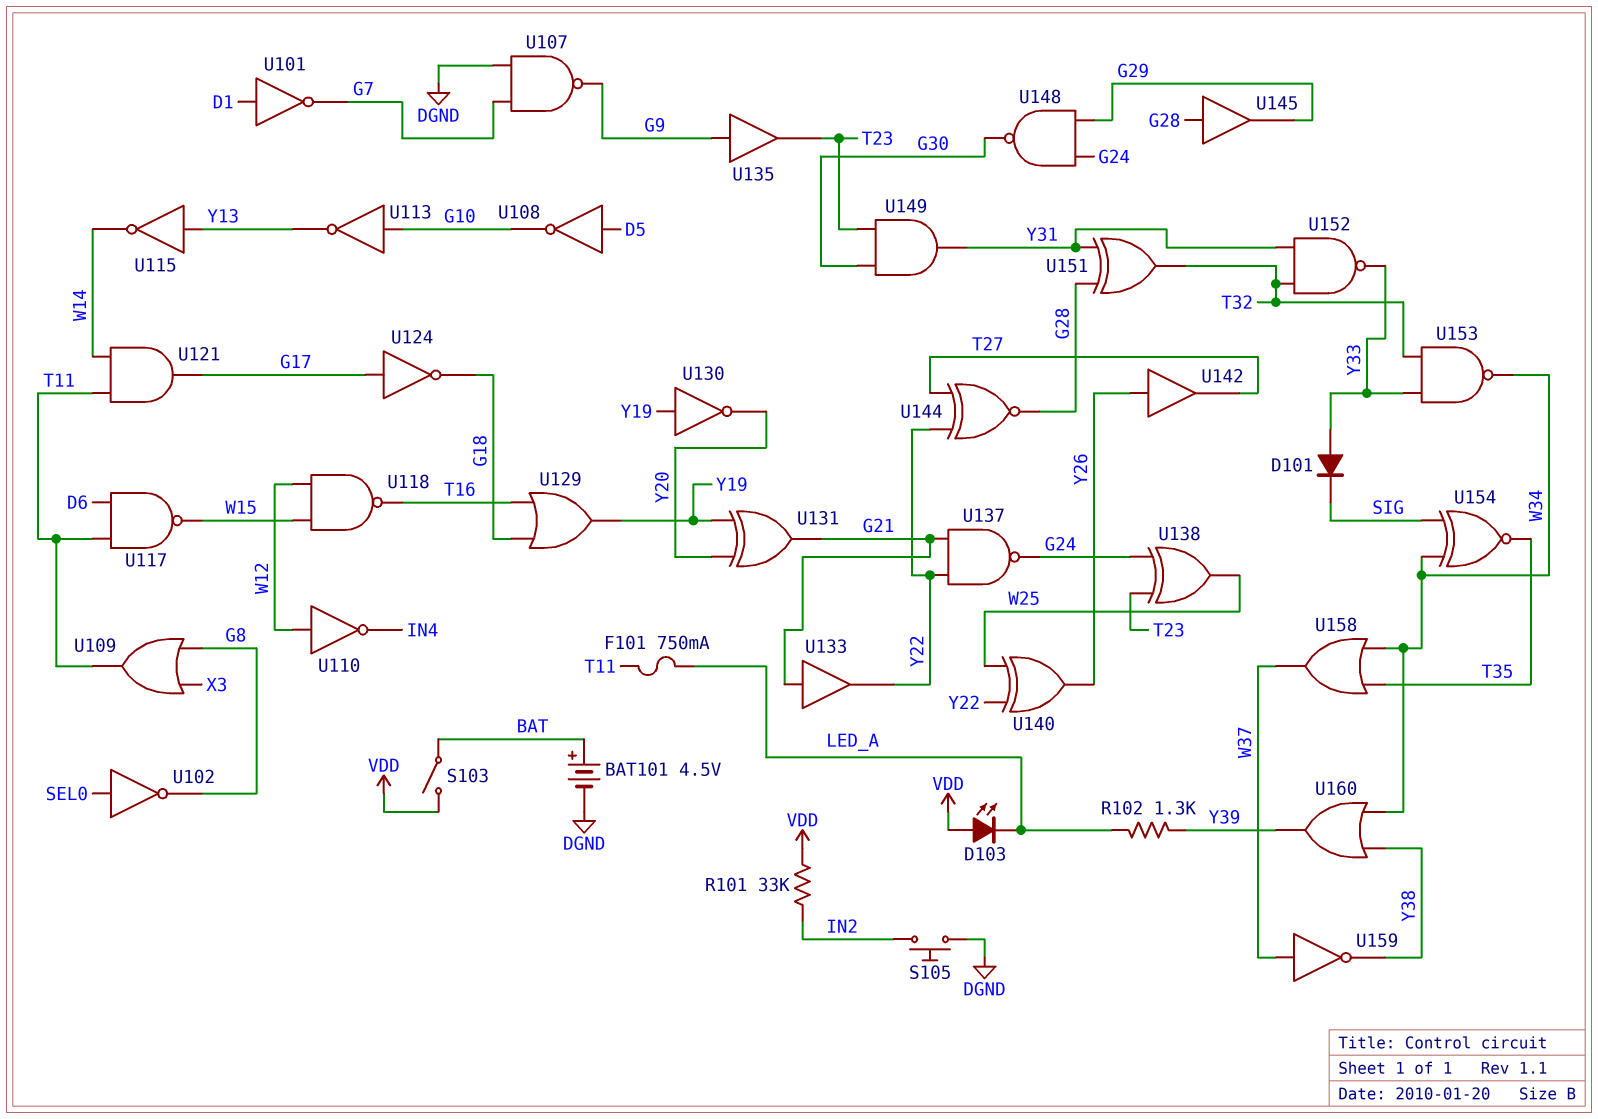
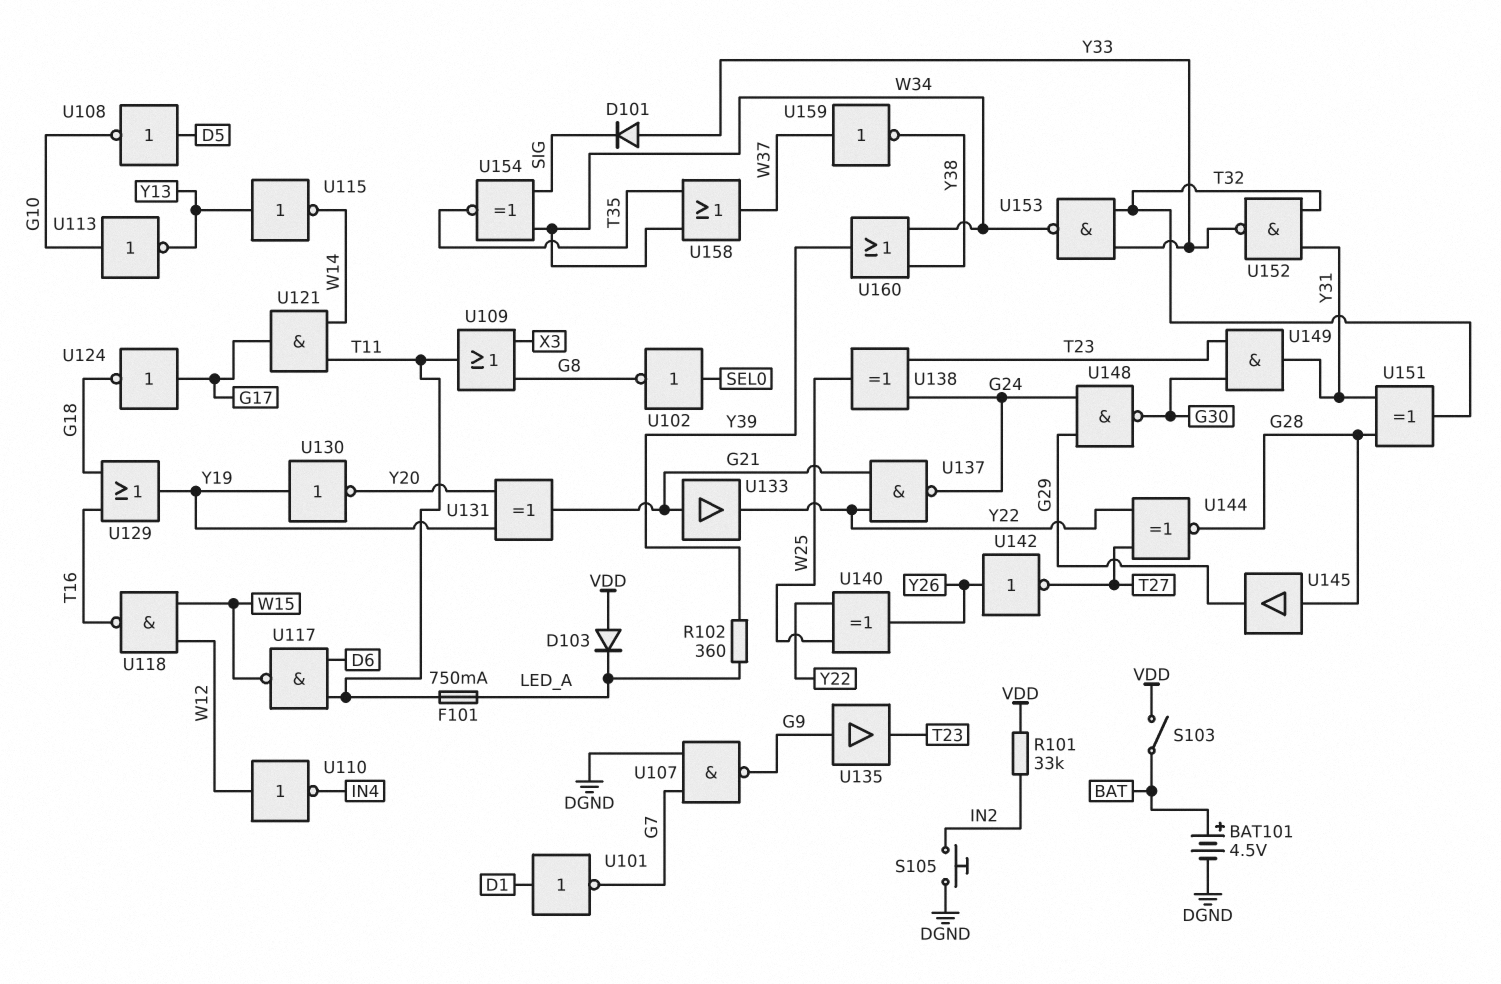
D103: LED (A VDD, K LED_A) -> diode (A VDD, K LED_A)
R102: 1.3k (LED_A, Y39) -> 360 (LED_A, Y39)
U142: buffer (in Y26, out T27) -> NOT (in Y26, out T27)

